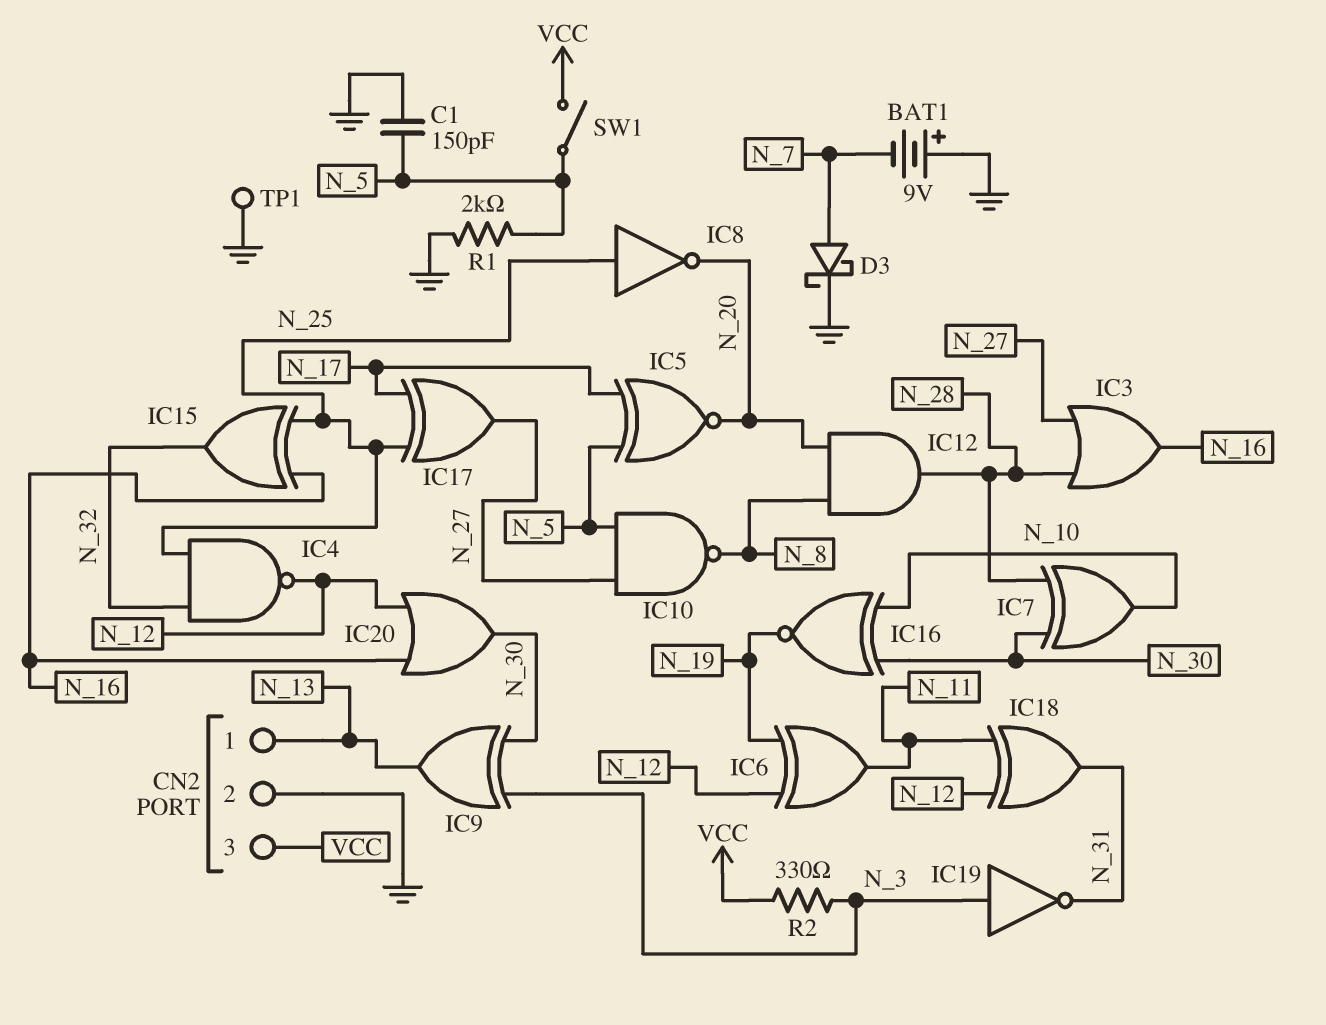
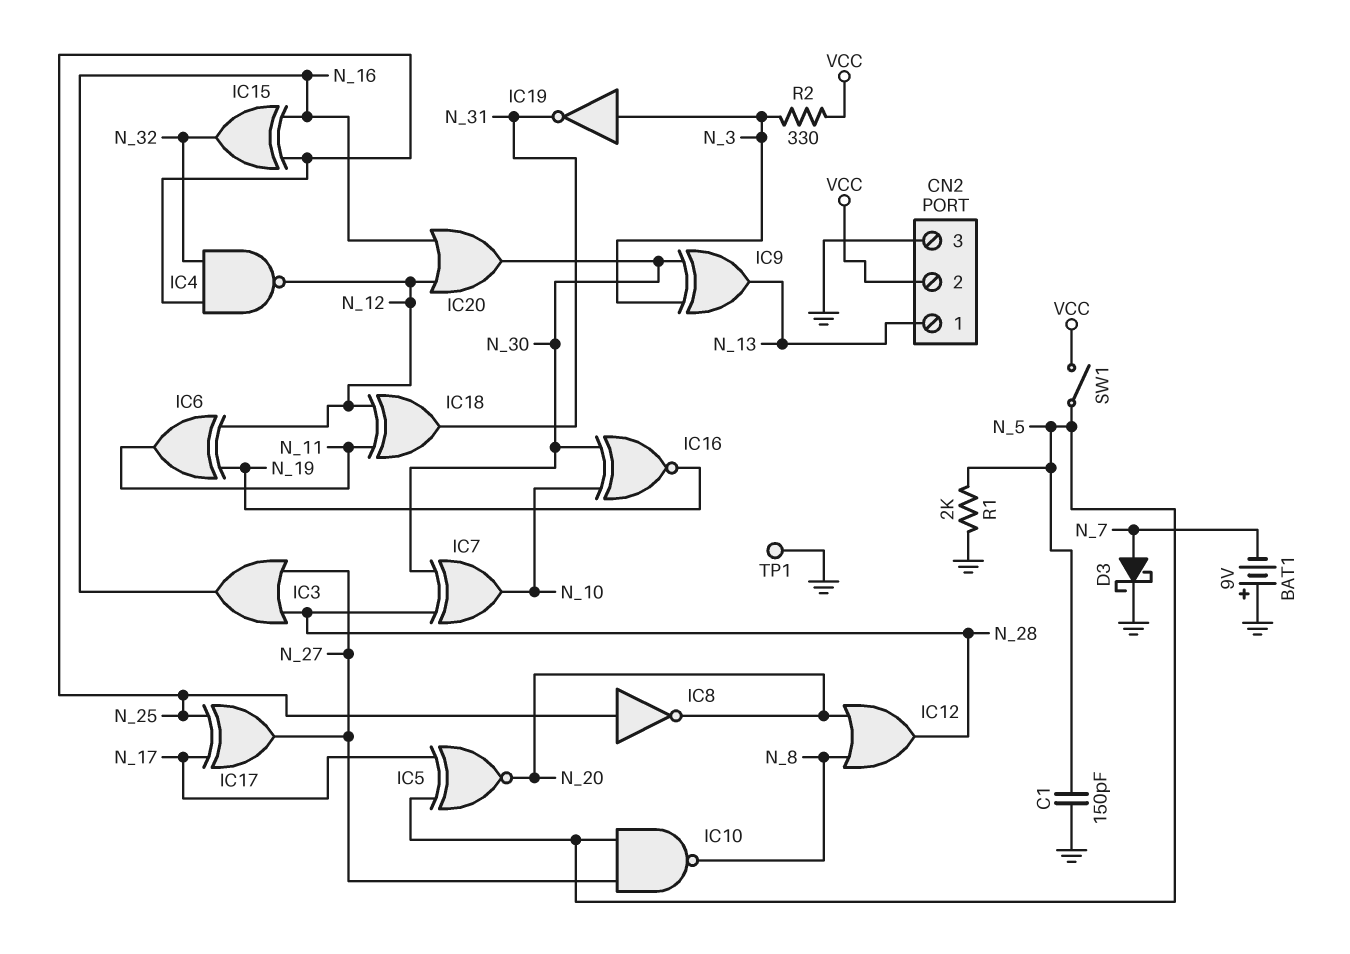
CN2 pin 2: GND -> VCC
CN2 pin 3: VCC -> GND
IC12: AND (in N_8, in N_20, out N_28) -> OR (in N_8, in N_20, out N_28)

